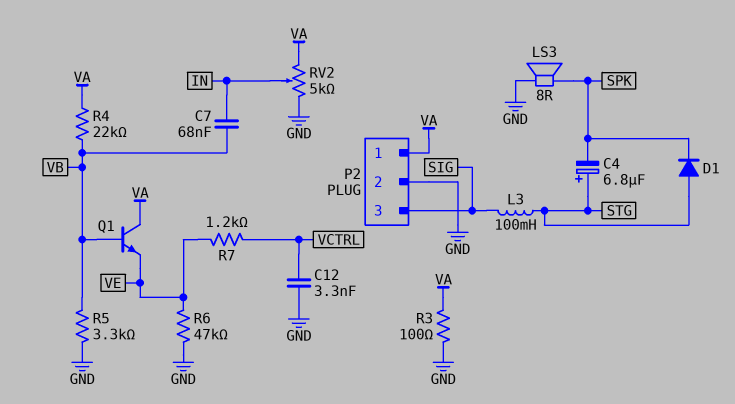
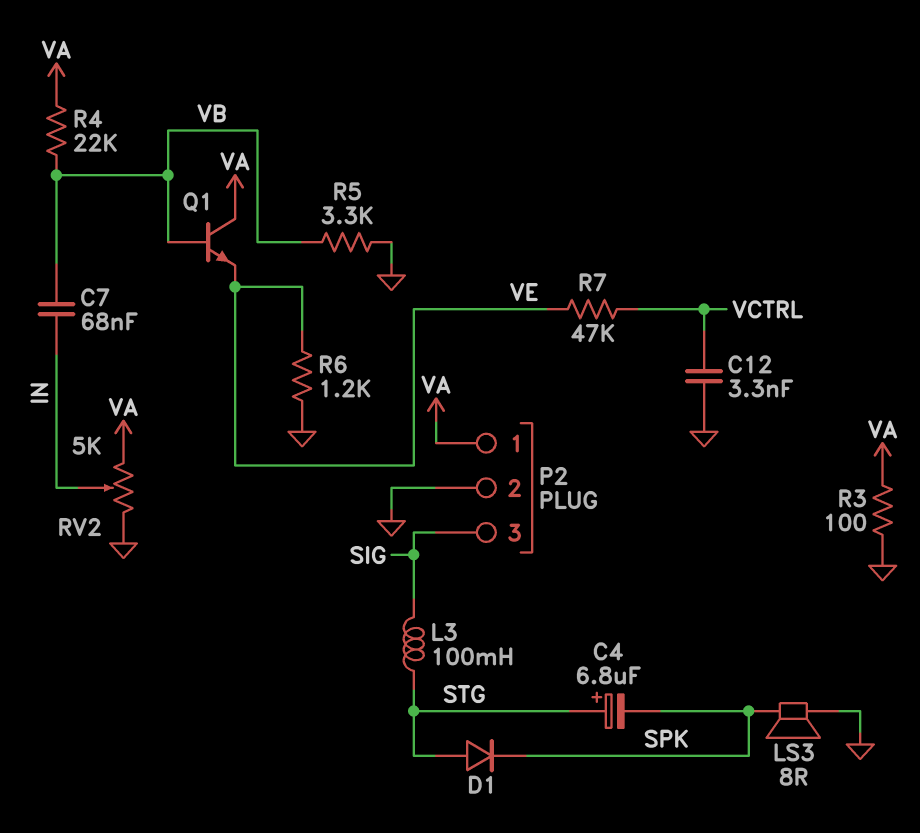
R6: 47k (GND, VE) -> 1.2k (GND, VE)
R7: 1.2k (VCTRL, VE) -> 47k (VCTRL, VE)

